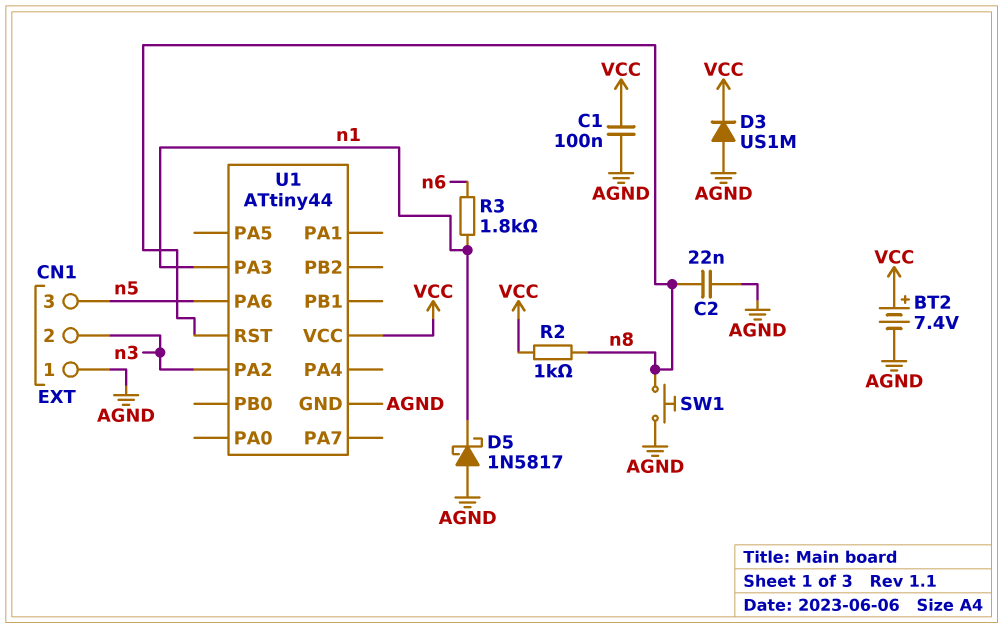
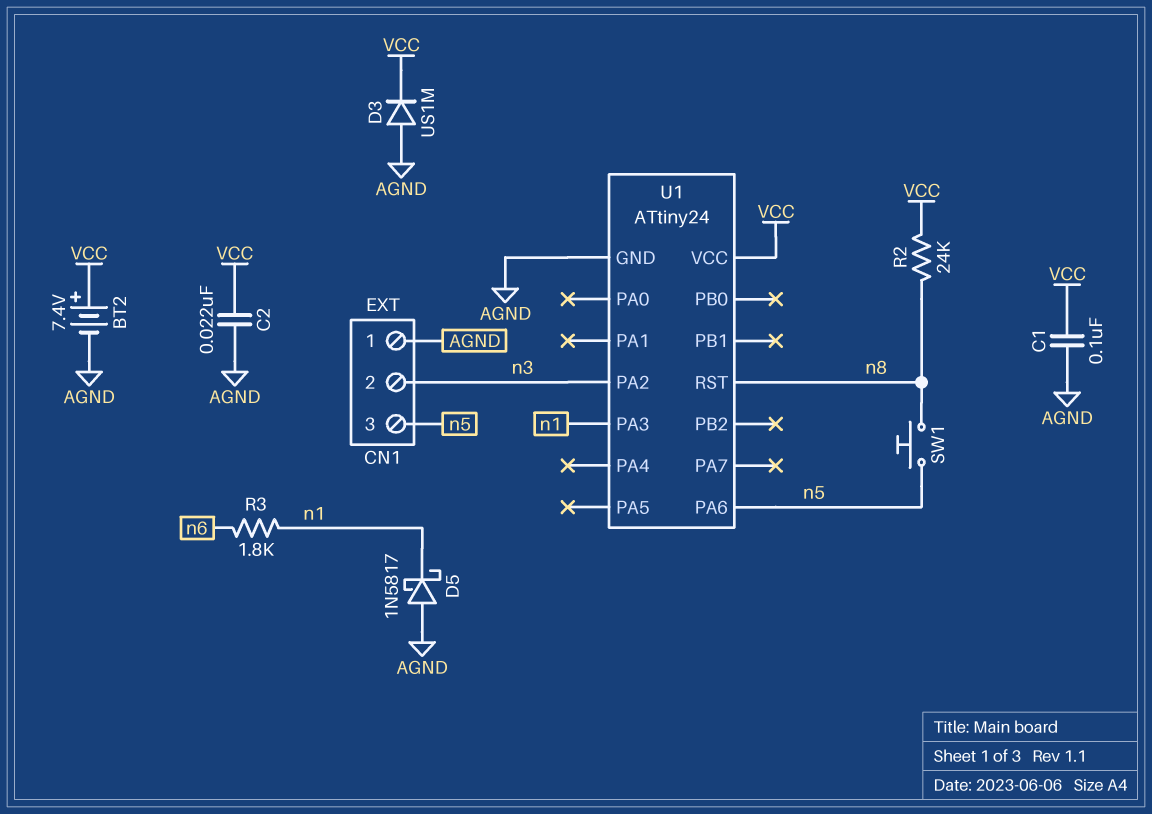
C2: 22nF (AGND, n8) -> 22nF (AGND, VCC)
R2: 1k (VCC, n8) -> 24k (VCC, n8)
SW1: button (AGND, n8) -> button (n5, n8)
U1: ATtiny44 -> ATtiny24

